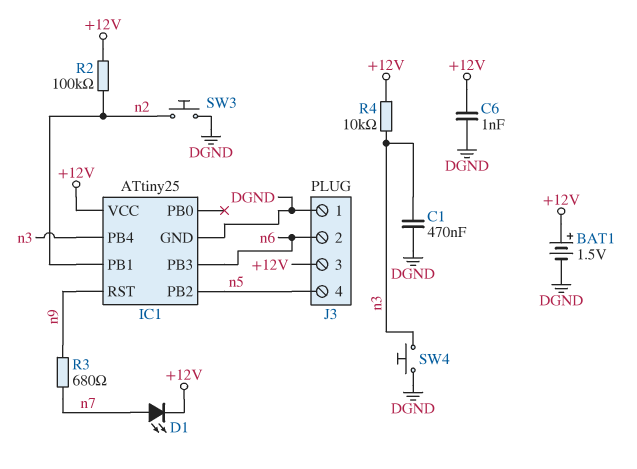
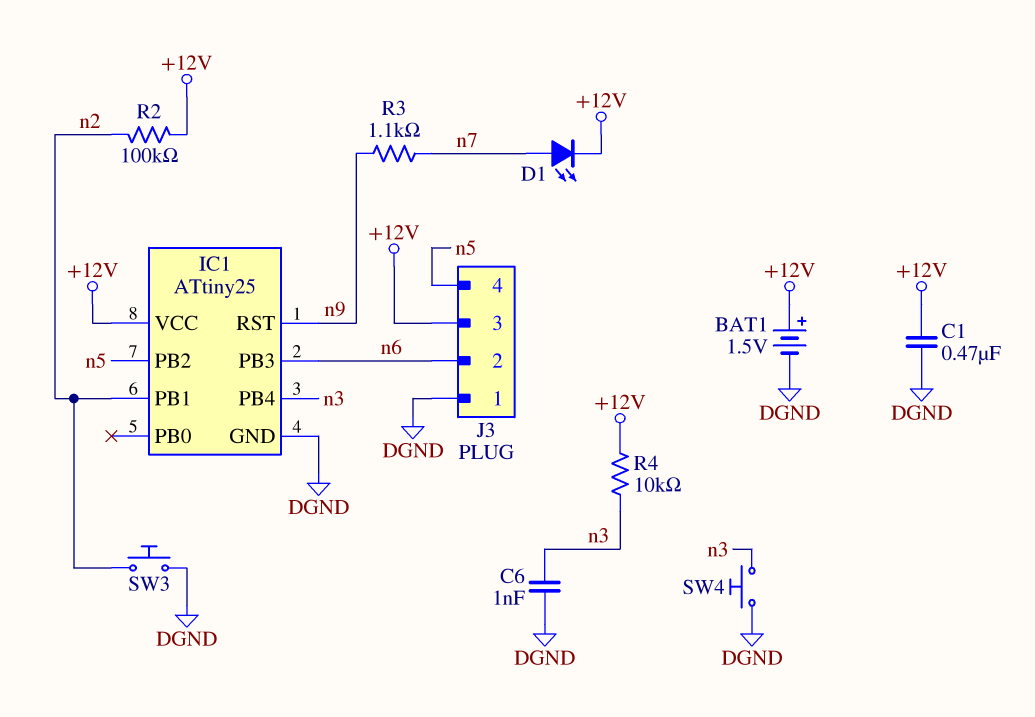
C1: 470nF (DGND, n3) -> 470nF (+12V, DGND)
C6: 1nF (+12V, DGND) -> 1nF (DGND, n3)
R3: 680 (n7, n9) -> 1.1k (n7, n9)

